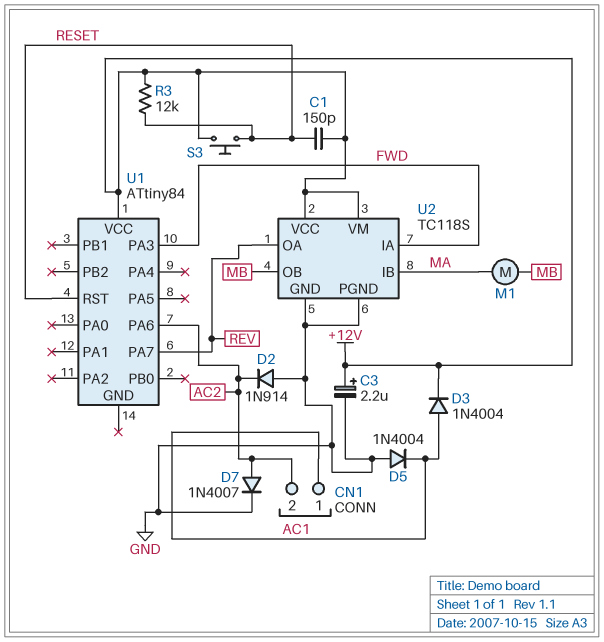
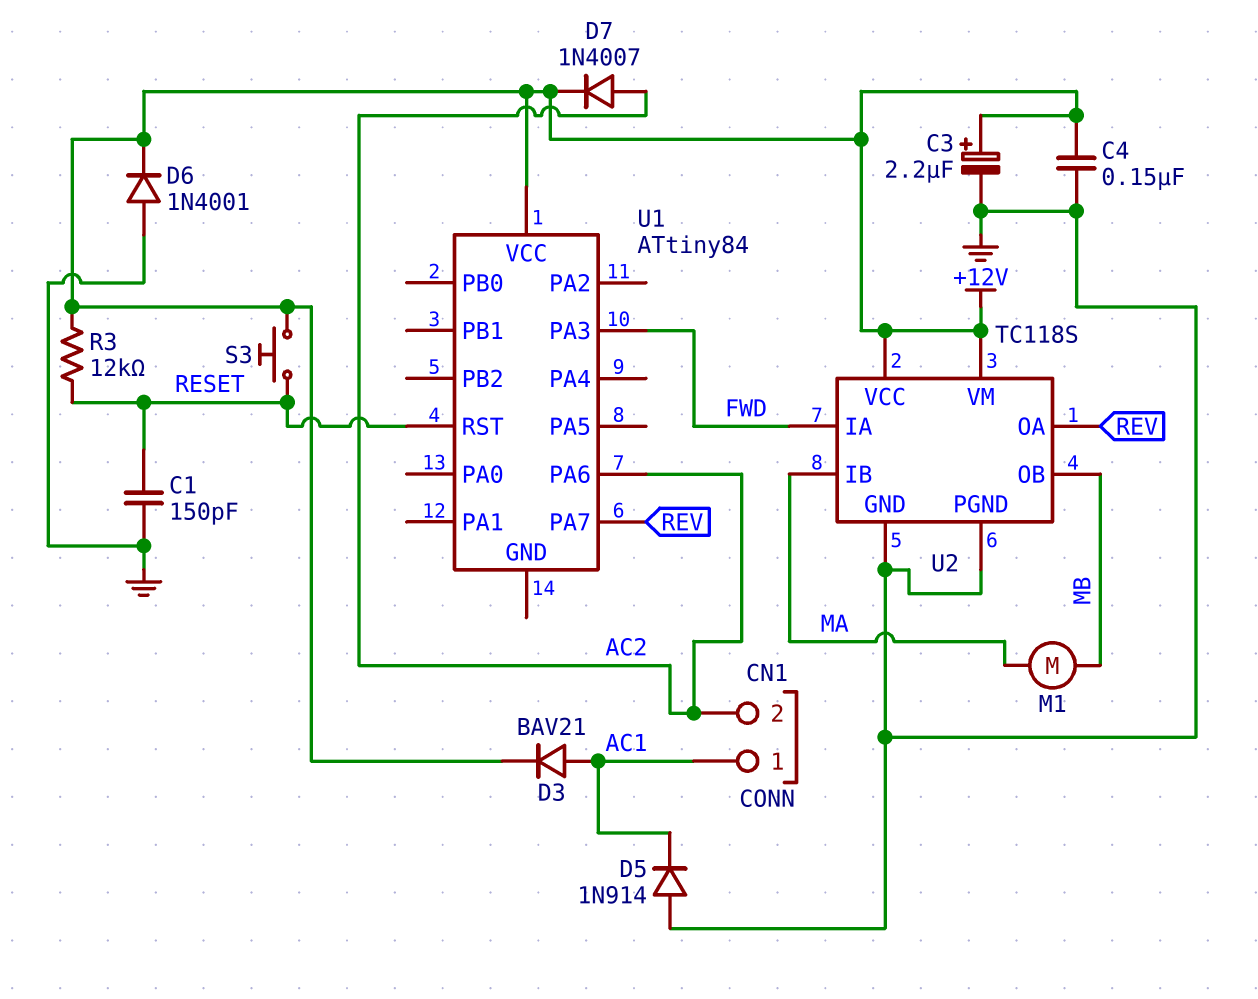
C1: 150pF (+12V, RESET) -> 150pF (GND, RESET)
C4: none -> 150nF (+12V, GND)
D2: diode 1N914 (A GND, K AC2) -> none
D3: diode 1N4004 (A AC1, K +12V) -> diode BAV21 (A AC1, K +12V)
D5: diode 1N4004 (A GND, K AC1) -> diode 1N914 (A GND, K AC1)
D6: none -> diode 1N4001 (A GND, K +12V)
D7: diode 1N4007 (A AC2, K GND) -> diode 1N4007 (A AC2, K +12V)

